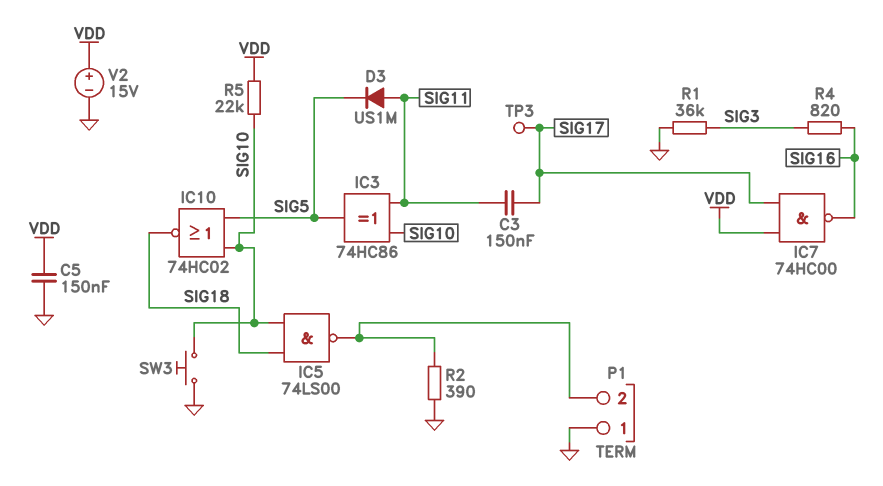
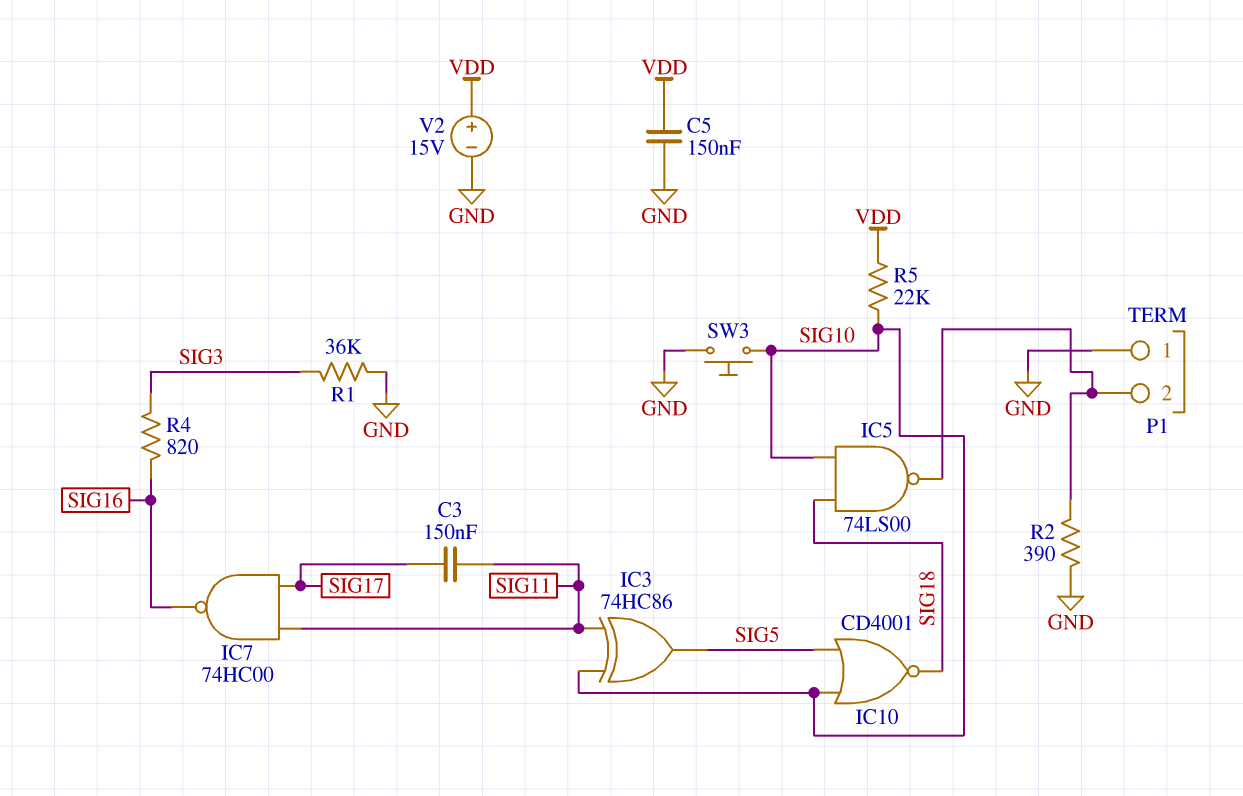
D3: diode US1M (A SIG11, K SIG5) -> none
IC7: NAND 74HC00 (in SIG17, in VDD, out SIG16) -> NAND 74HC00 (in SIG11, in SIG17, out SIG16)
IC10: NOR 74HC02 (in SIG5, in SIG10, out SIG18) -> NOR CD4001 (in SIG5, in SIG10, out SIG18)
TP3: test point (SIG17) -> none

